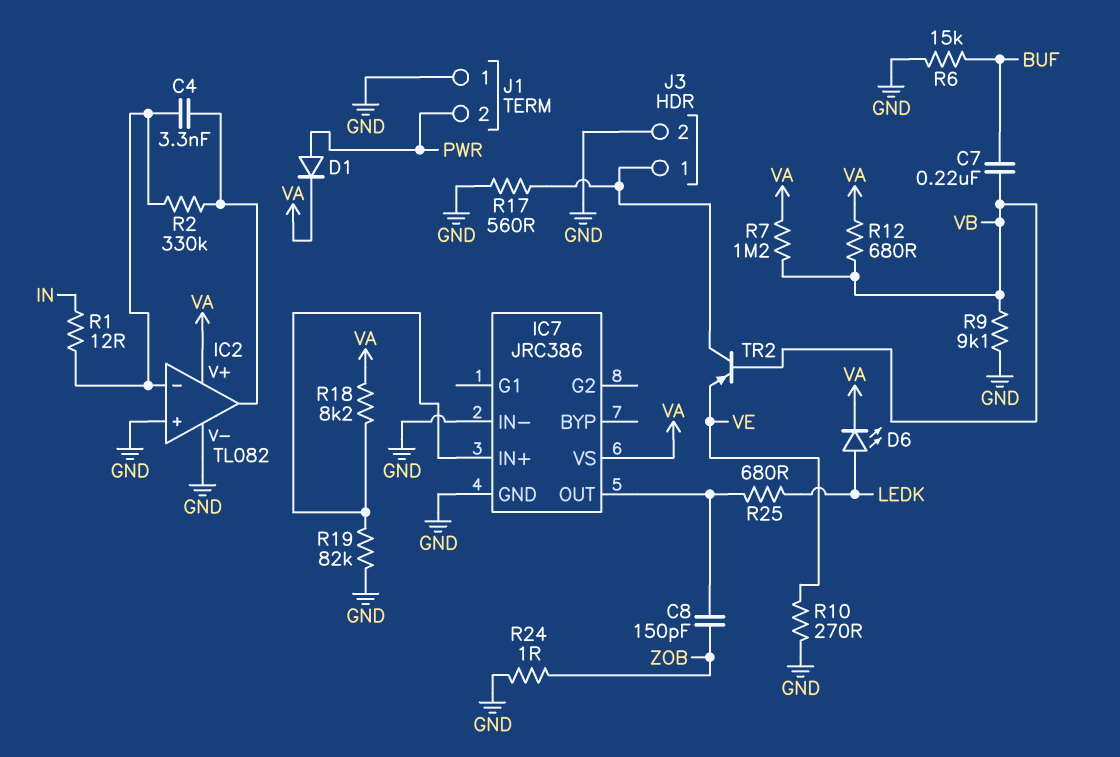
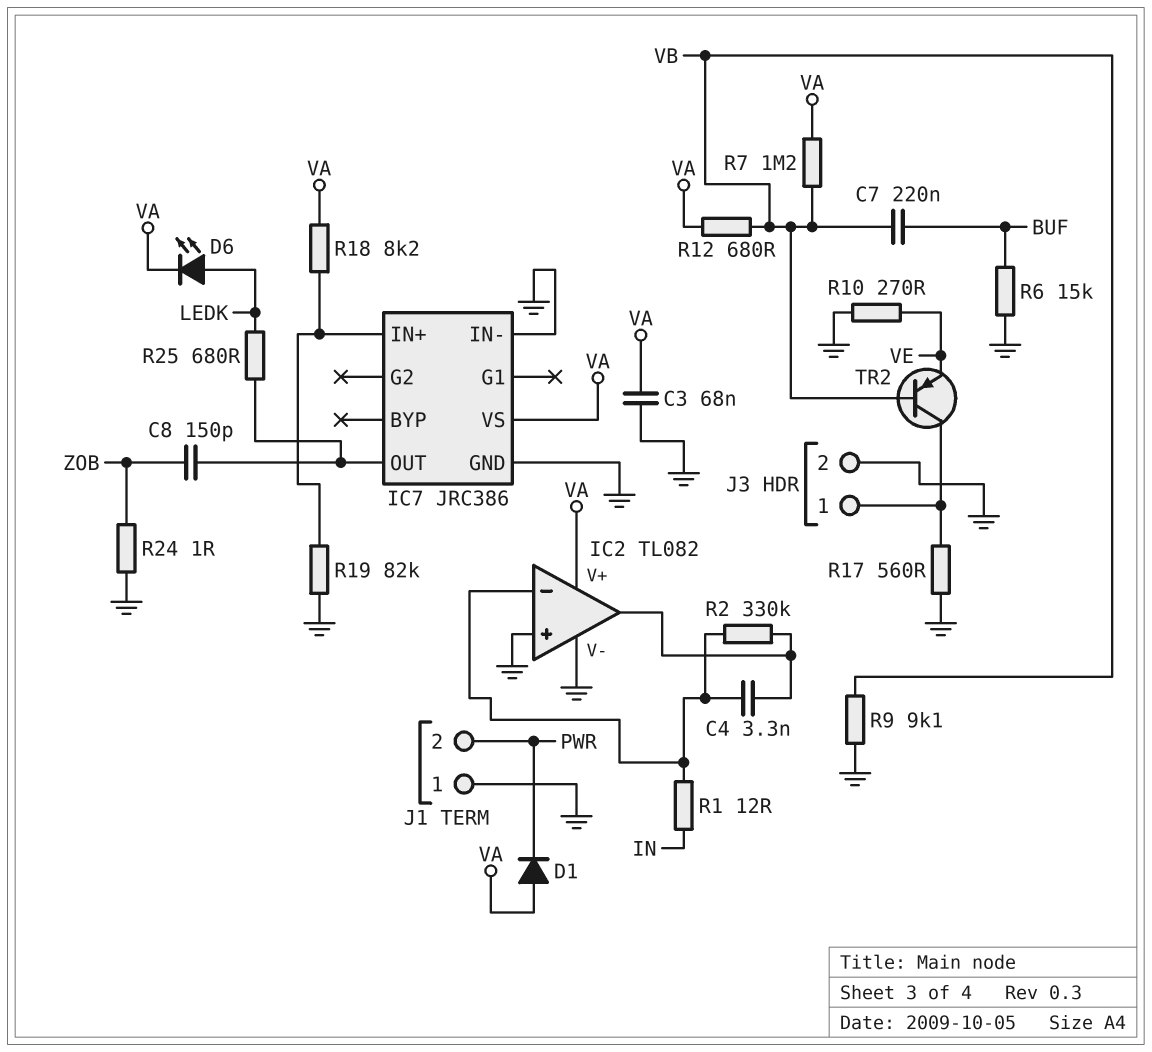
C3: none -> 68nF (GND, VA)
D1: diode (A PWR, K VA) -> diode (A VA, K PWR)

